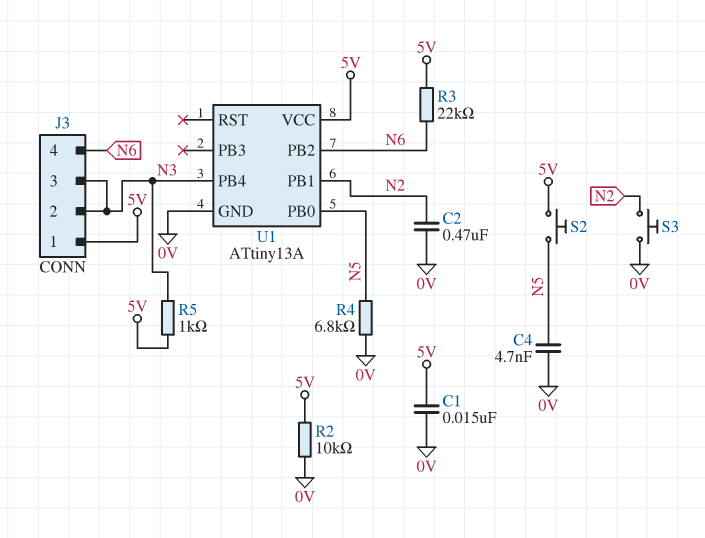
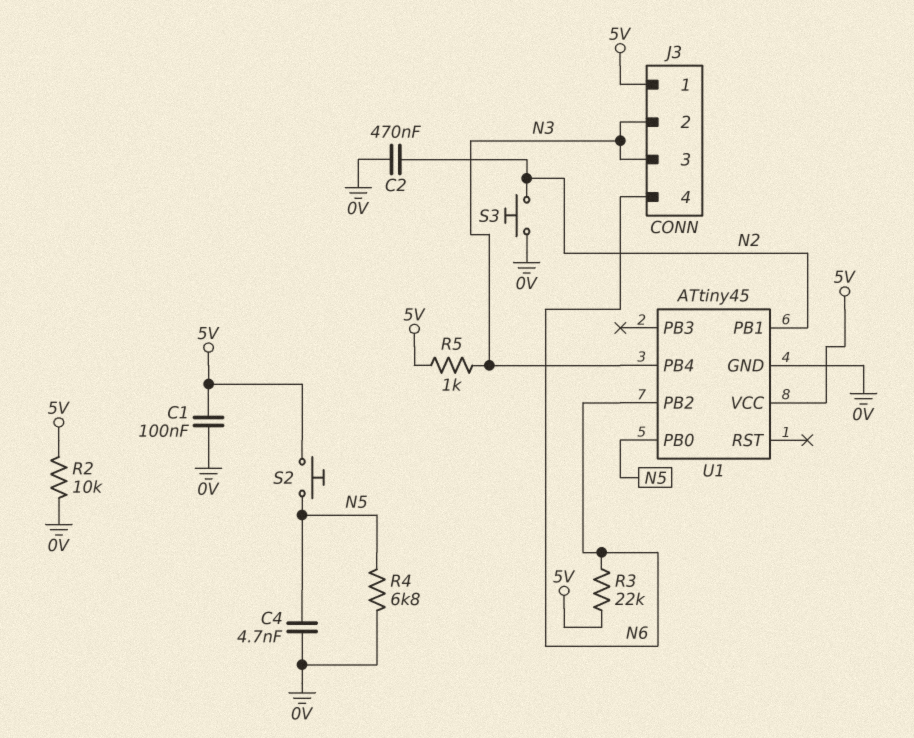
C1: 15nF (0V, 5V) -> 100nF (0V, 5V)
U1: ATtiny13A -> ATtiny45

